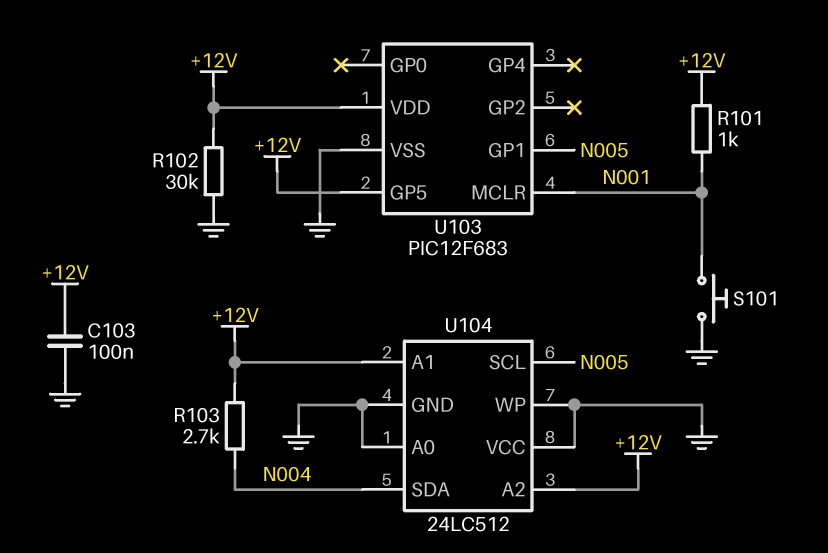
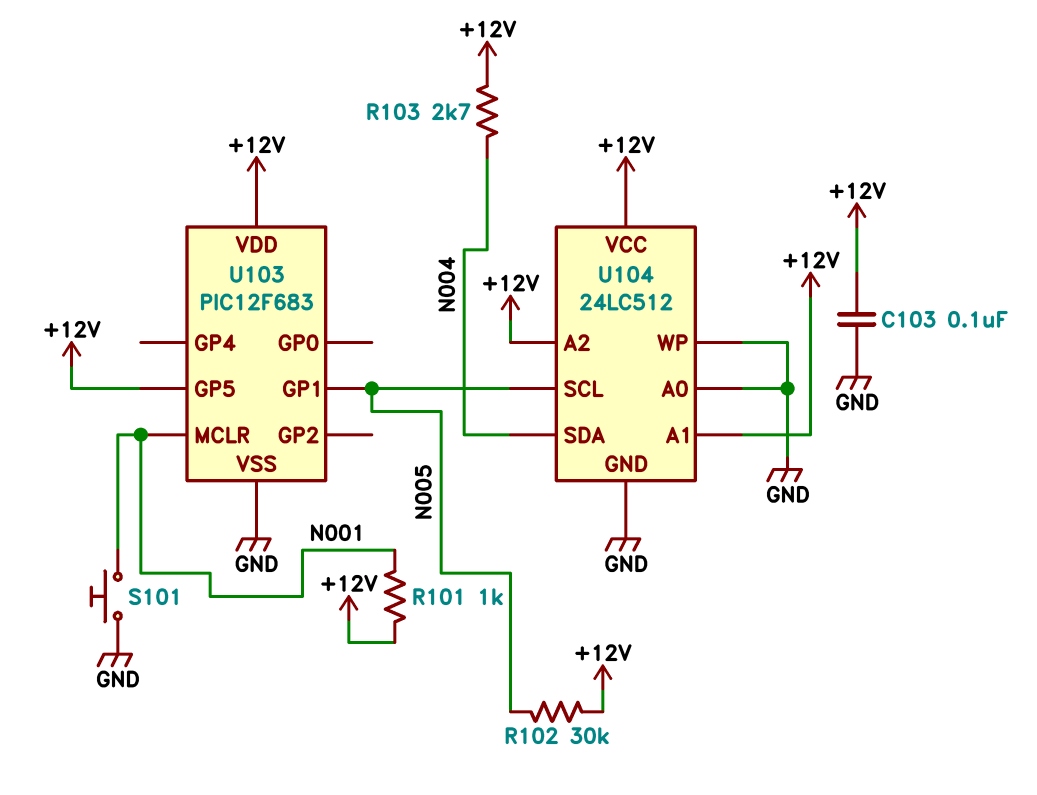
R102: 30k (+12V, GND) -> 30k (+12V, N005)
U104 pin VCC: GND -> +12V

